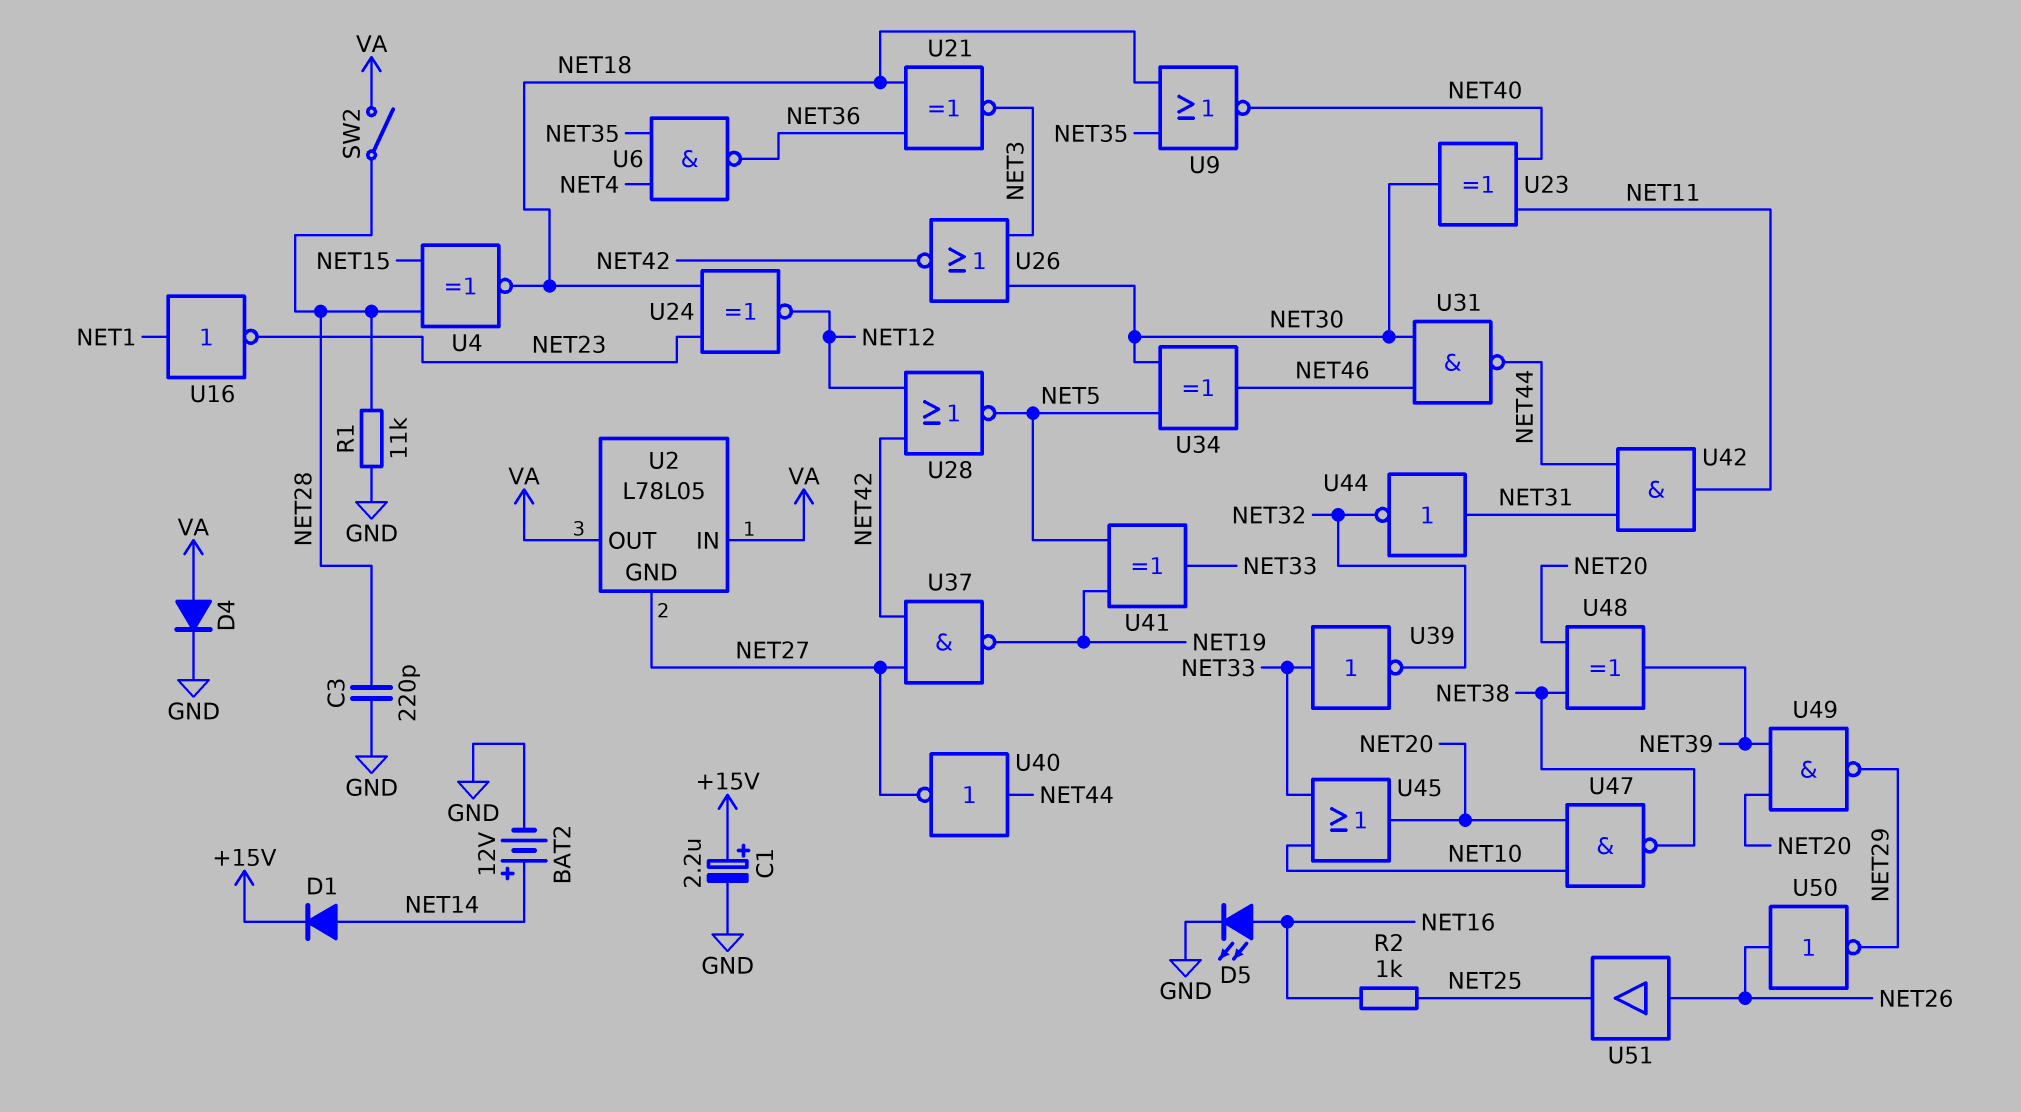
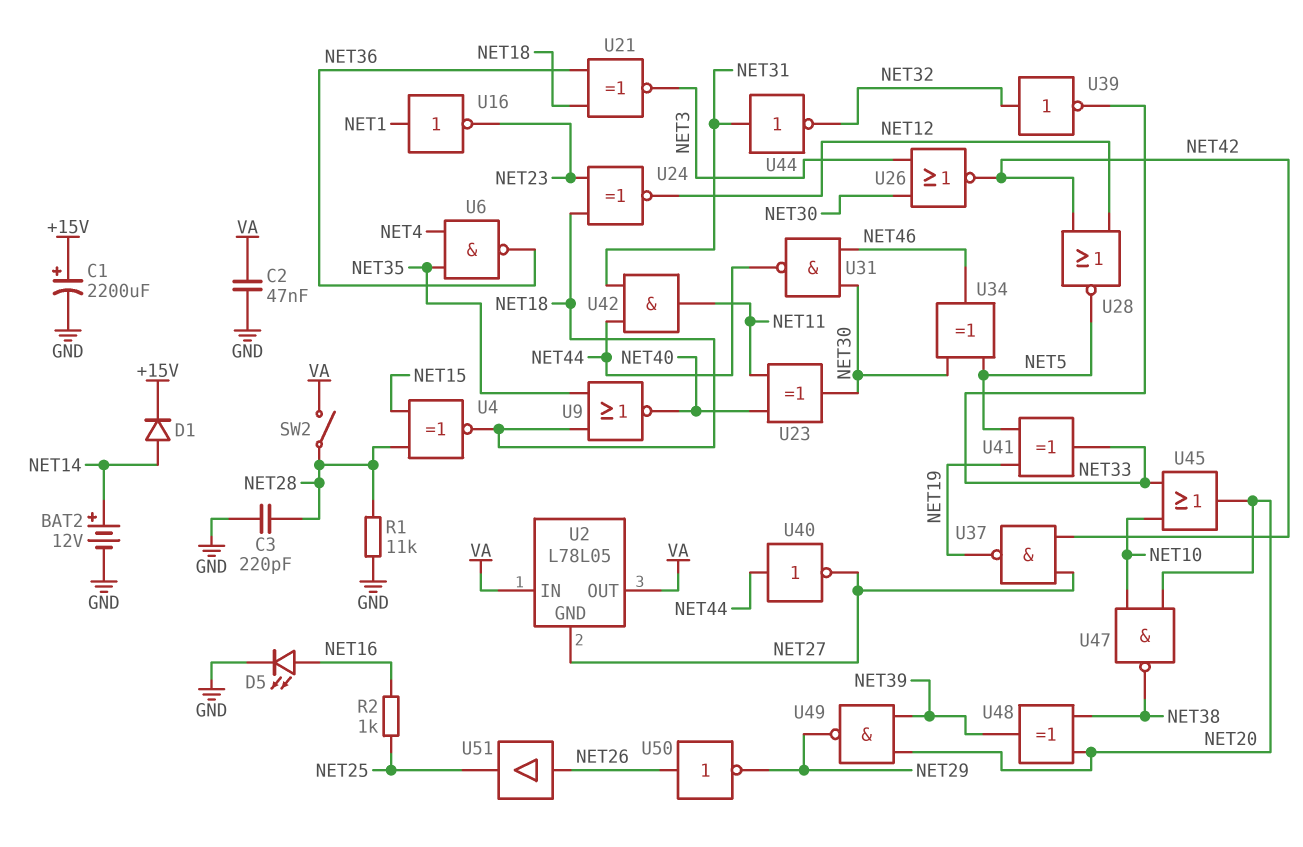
C1: 2.2uF (plus +15V, minus GND) -> 2200uF (plus +15V, minus GND)
C2: none -> 47nF (GND, VA)
D4: diode (A VA, K GND) -> none
U39: NOT (in NET33, out NET32) -> NOT (in NET32, out NET33)

